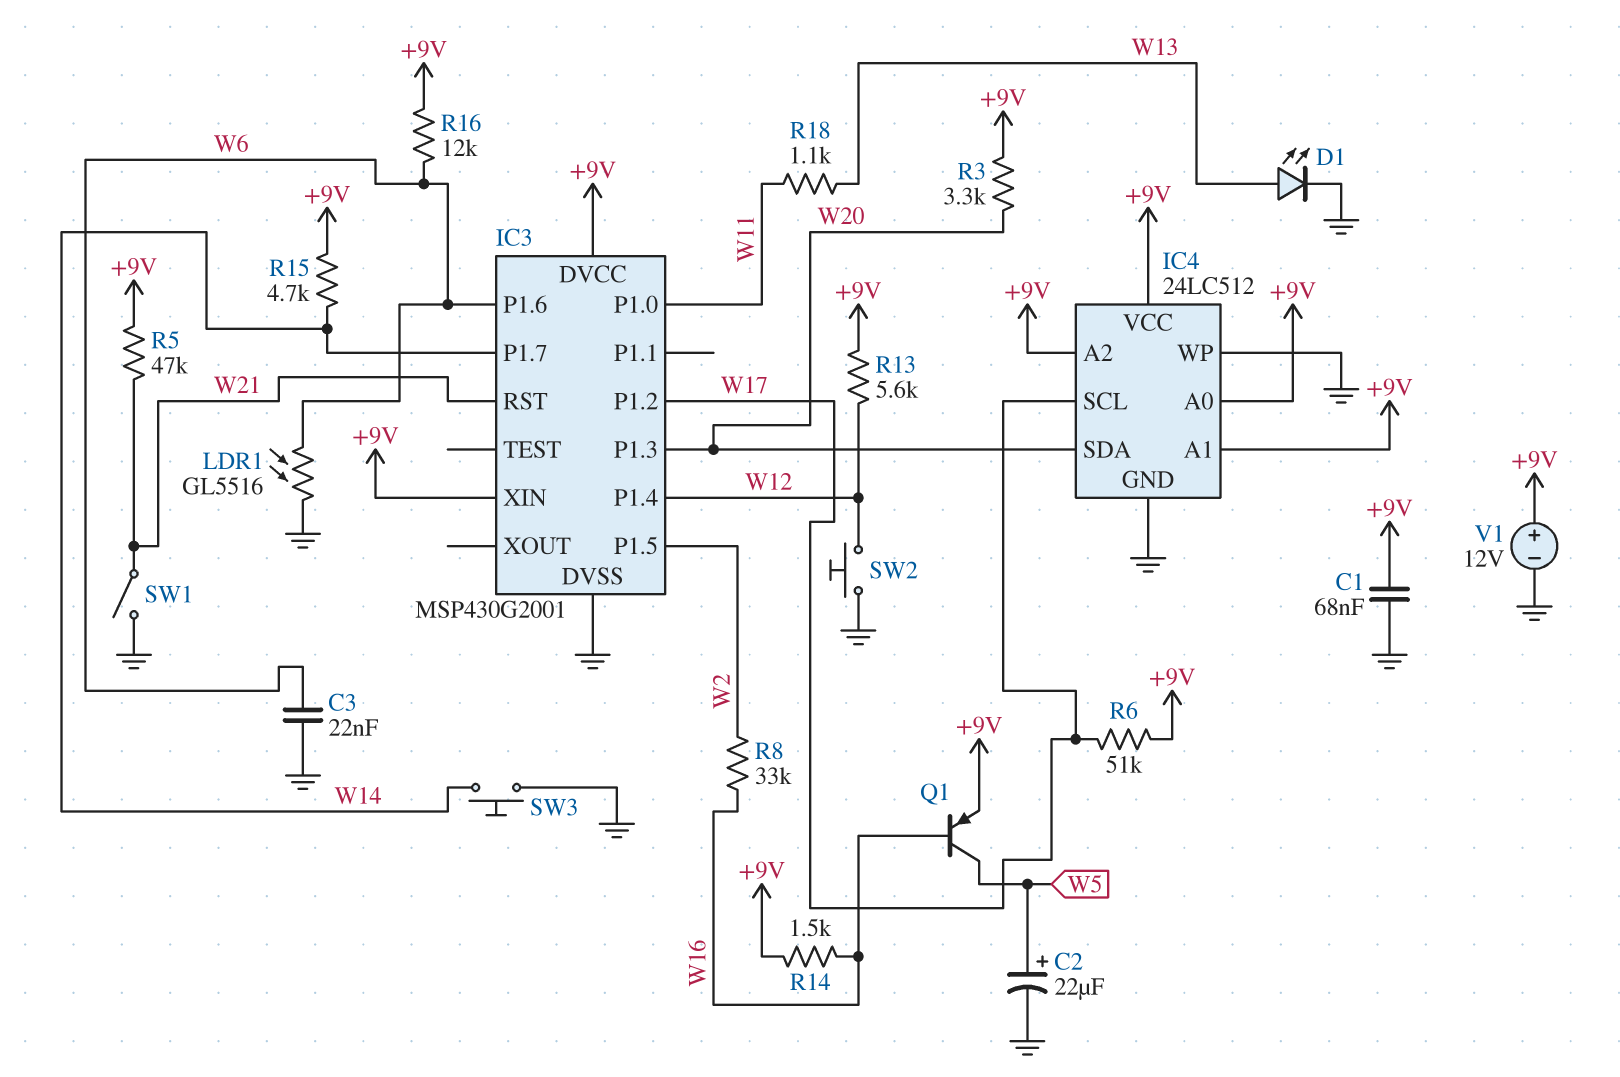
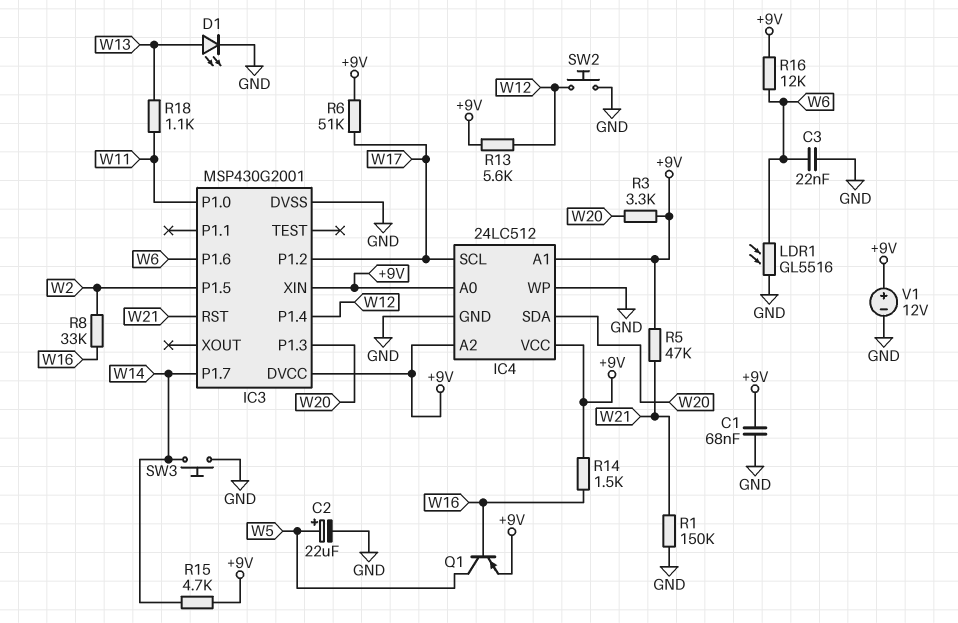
R1: none -> 150k (GND, W21)
SW1: switch (GND, W21) -> none

